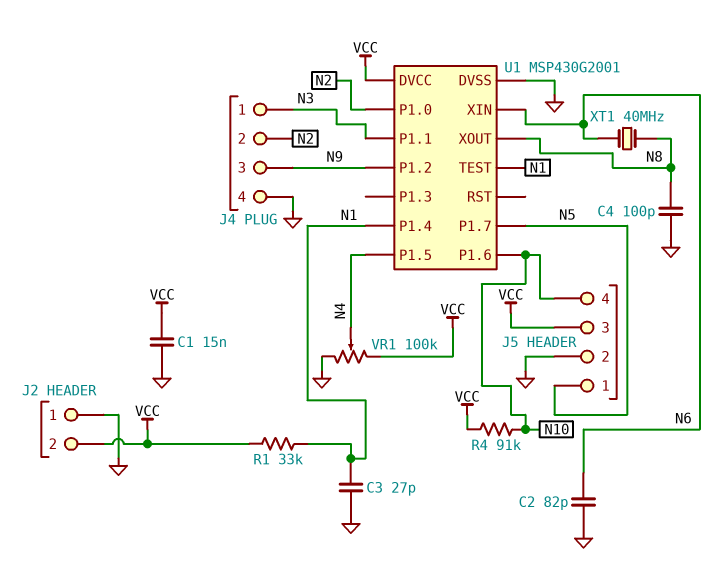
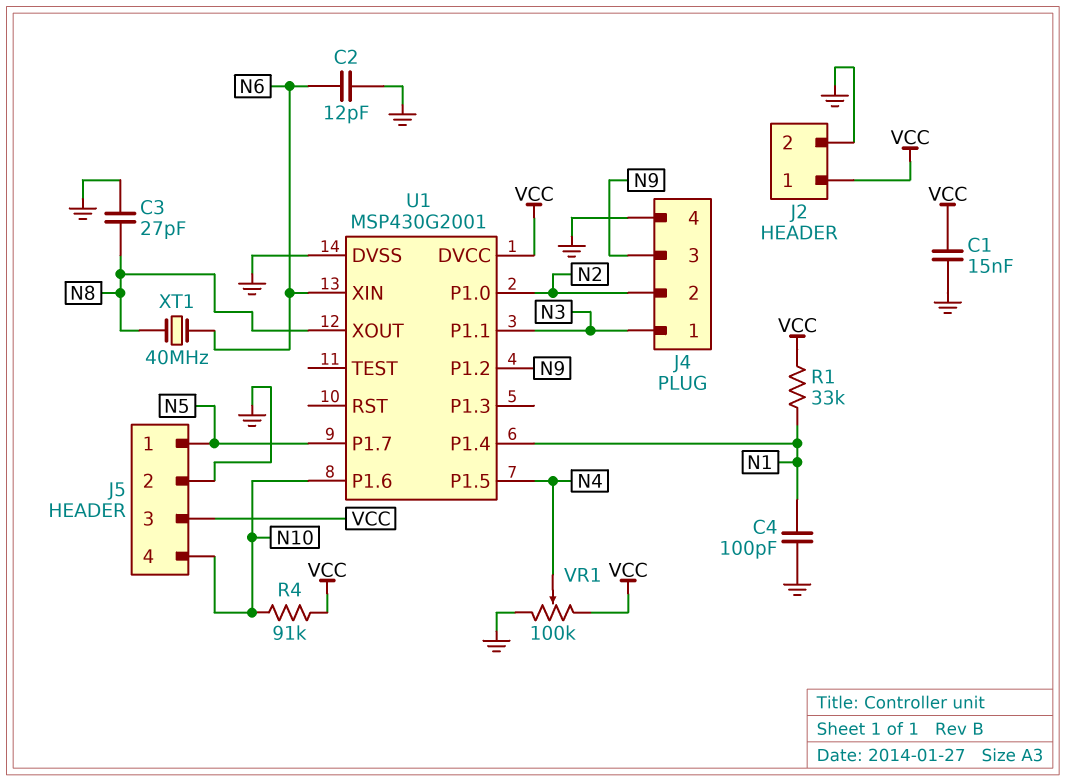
C2: 82pF (GND, N6) -> 12pF (GND, N6)
C3: 27pF (GND, N1) -> 27pF (GND, N8)
C4: 100pF (GND, N8) -> 100pF (GND, N1)
J2 pin 1: GND -> VCC
J2 pin 2: VCC -> GND
U1 pin TEST: N1 -> none

